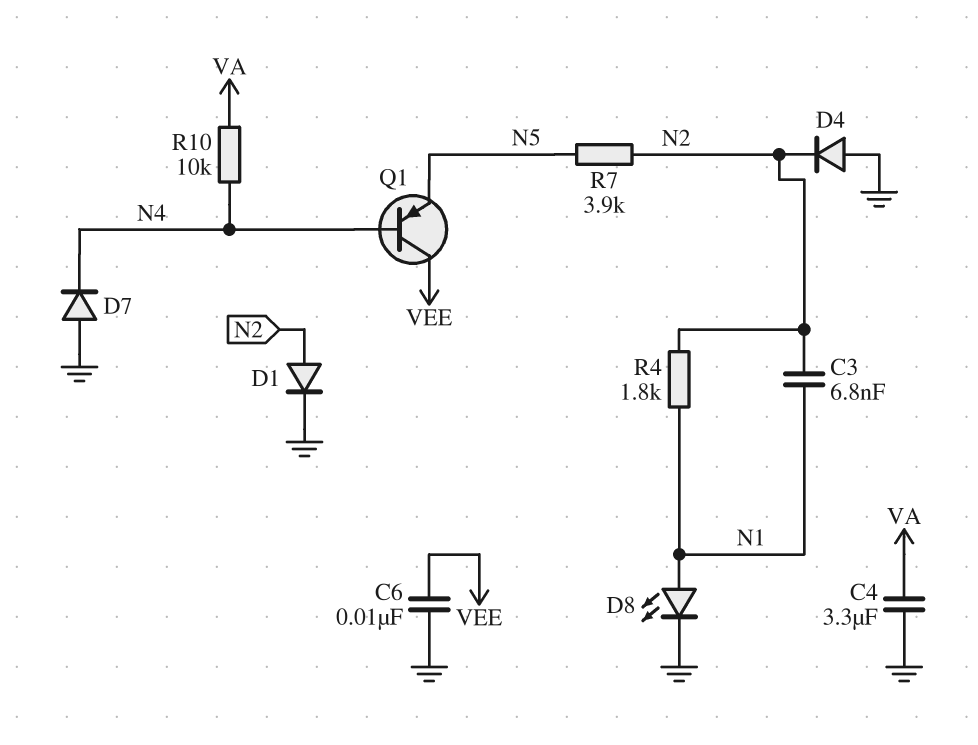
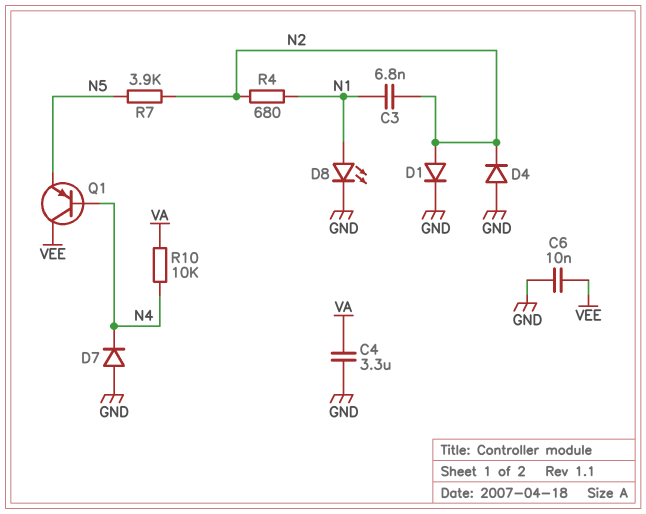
R4: 1.8k (N1, N2) -> 680 (N1, N2)

